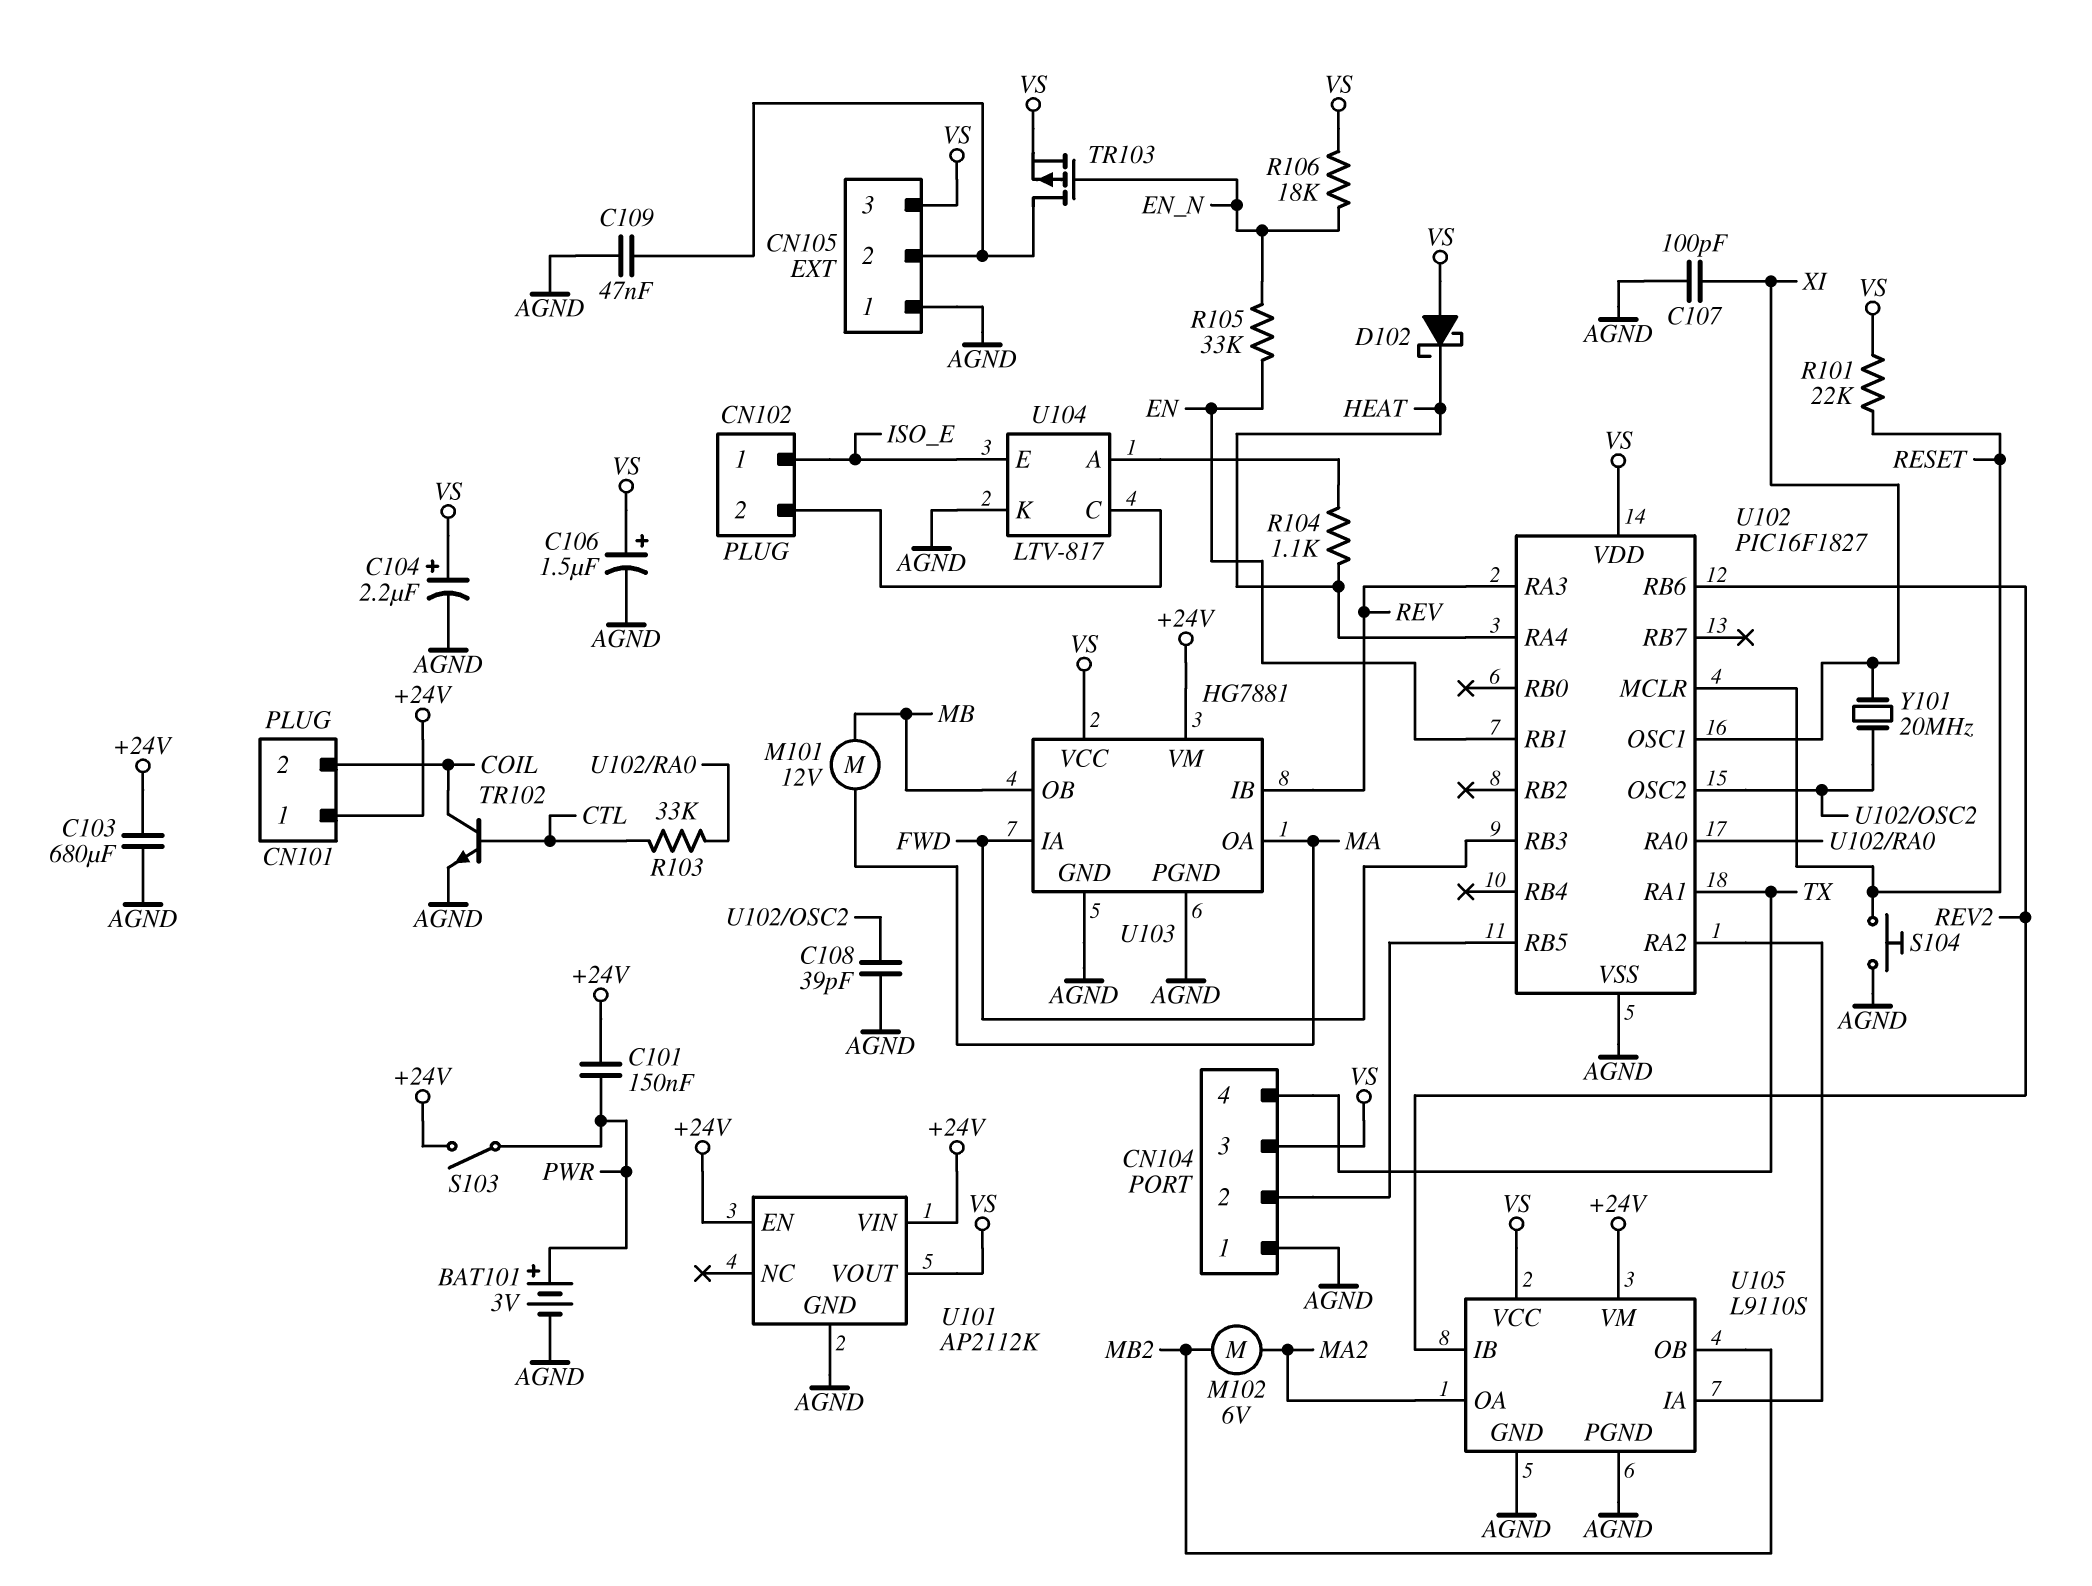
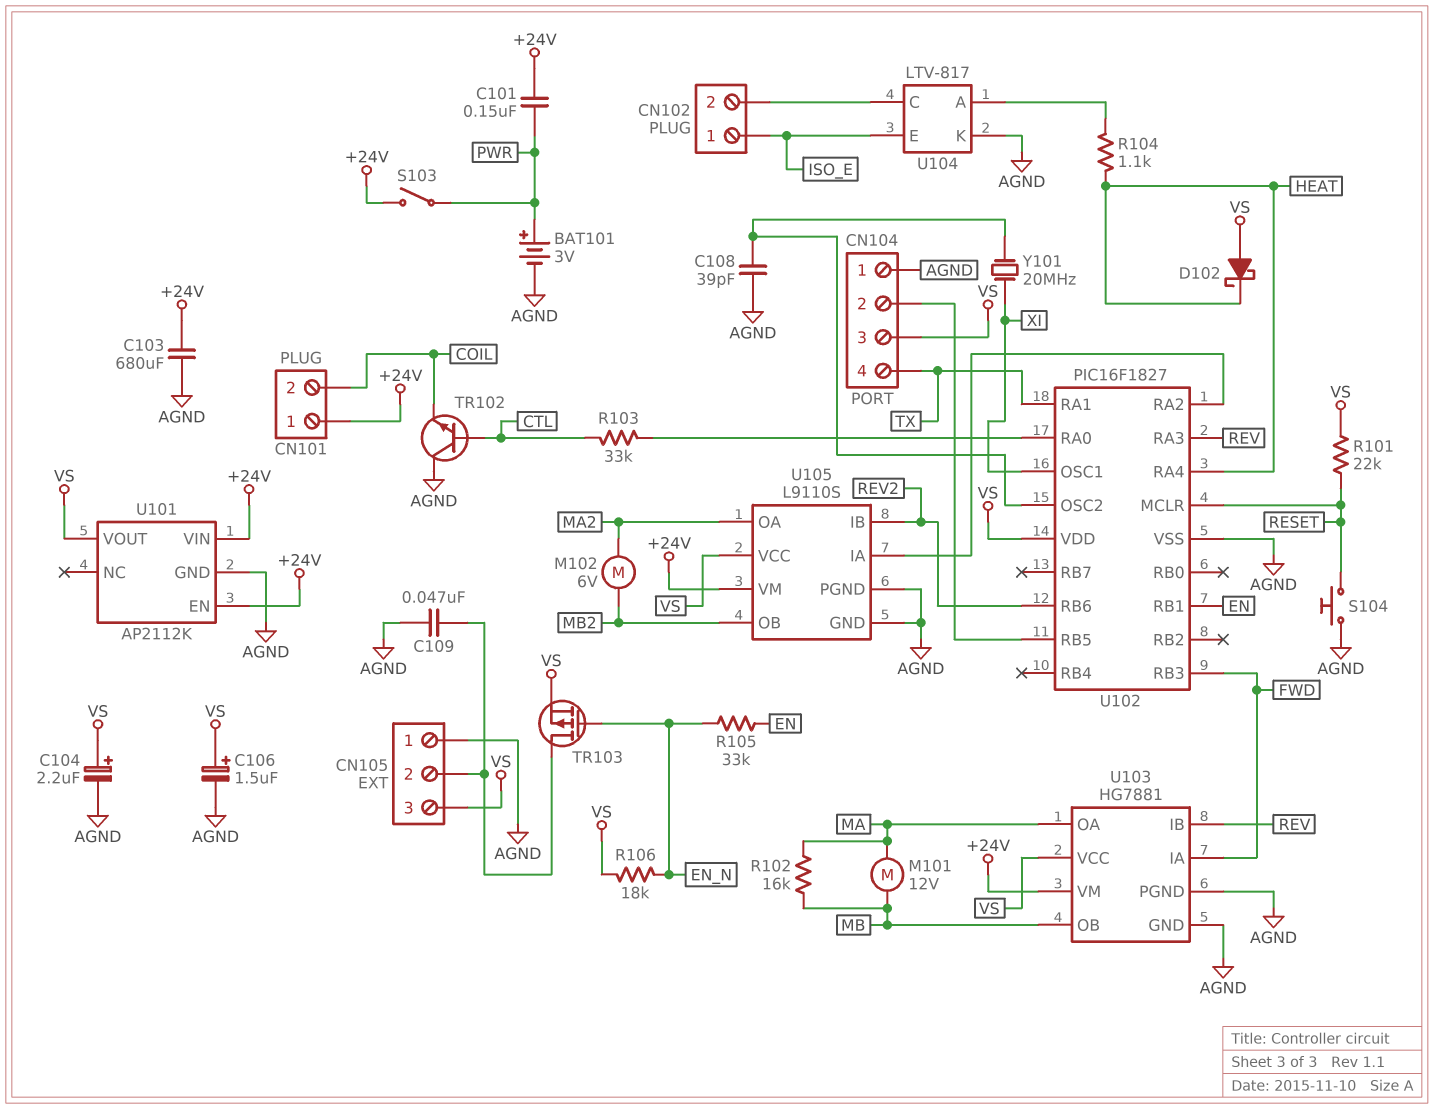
C107: 100pF (AGND, XI) -> none
R102: none -> 16k (MA, MB)
TR102: NPN (B CTL, C COIL, E AGND) -> NPN (B CTL, C AGND, E COIL)

